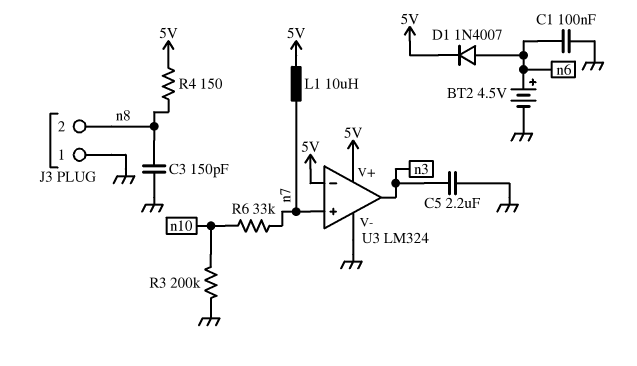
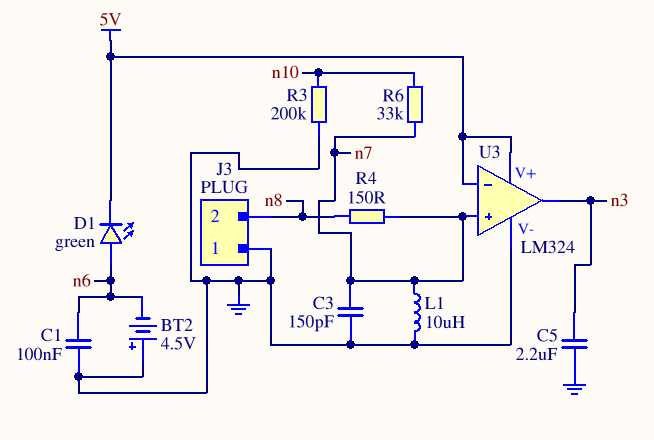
BT2: 4.5V (plus n6, minus GND) -> 4.5V (plus GND, minus n6)
C3: 150pF (GND, n8) -> 150pF (GND, n7)
D1: diode 1N4007 (A n6, K 5V) -> LED green (A n6, K 5V)
L1: 10uH (5V, n7) -> 10uH (GND, n7)
R4: 150 (5V, n8) -> 150 (n7, n8)

